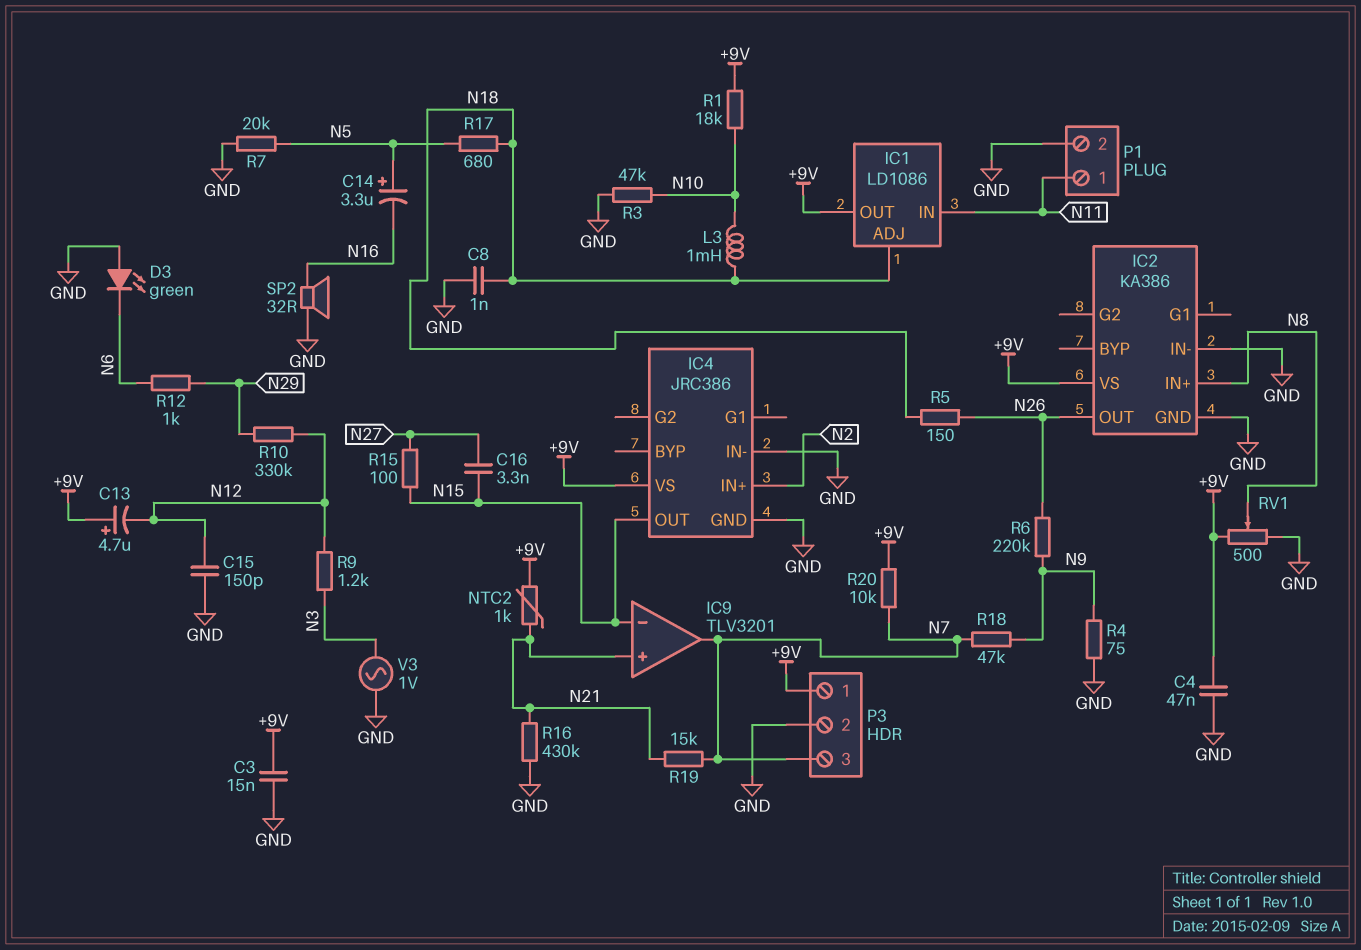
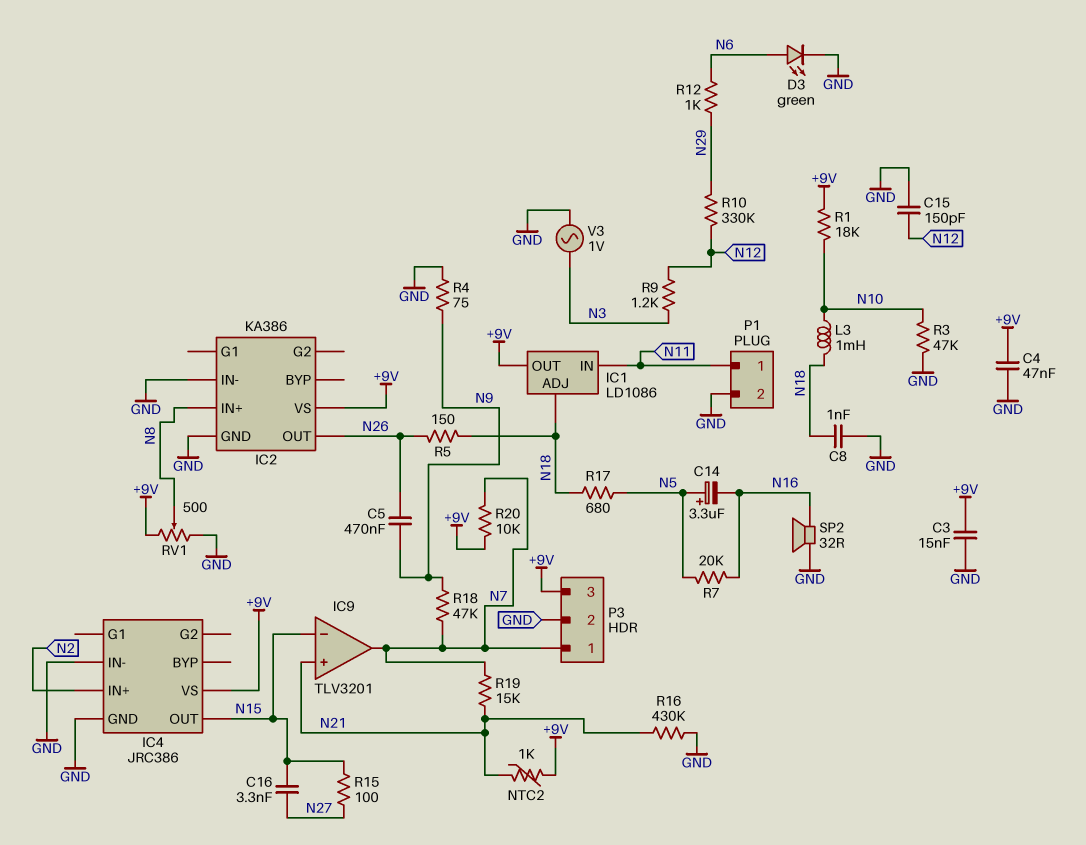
C5: none -> 470nF (N9, N26)
C13: 4.7uF (plus +9V, minus N12) -> none
D3: LED green (A GND, K N6) -> LED green (A N6, K GND)
P3 pin 1: +9V -> N7
P3 pin 3: N7 -> +9V
R6: 220k (N9, N26) -> none
R7: 20k (GND, N5) -> 20k (N5, N16)

